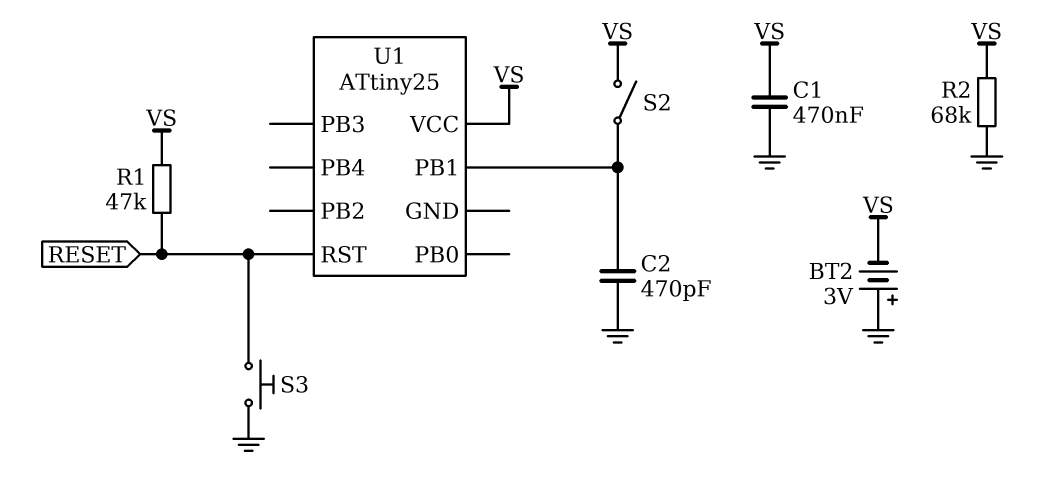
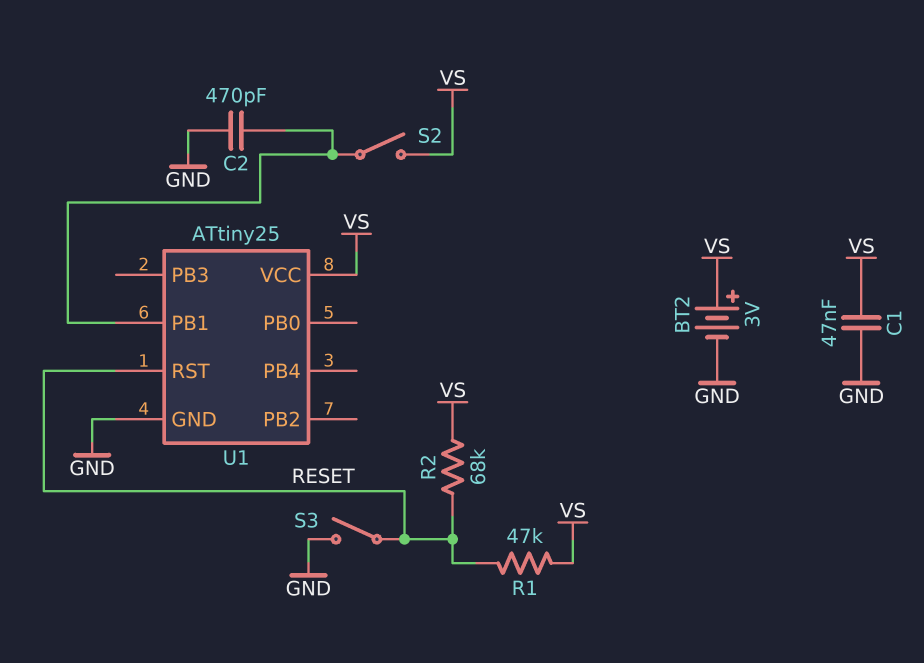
BT2: 3V (plus GND, minus VS) -> 3V (plus VS, minus GND)
C1: 470nF (GND, VS) -> 47nF (GND, VS)
R2: 68k (GND, VS) -> 68k (RESET, VS)
S3: button (GND, RESET) -> switch (GND, RESET)
U1 pin GND: none -> GND

